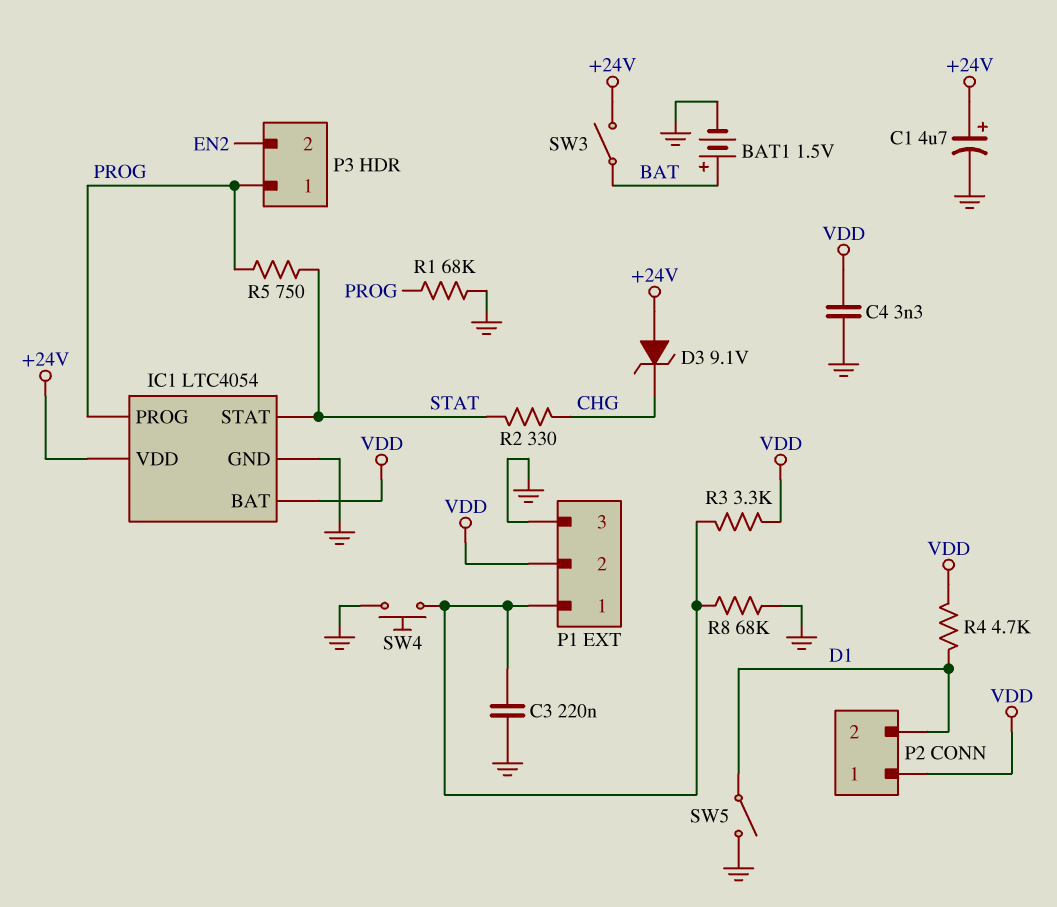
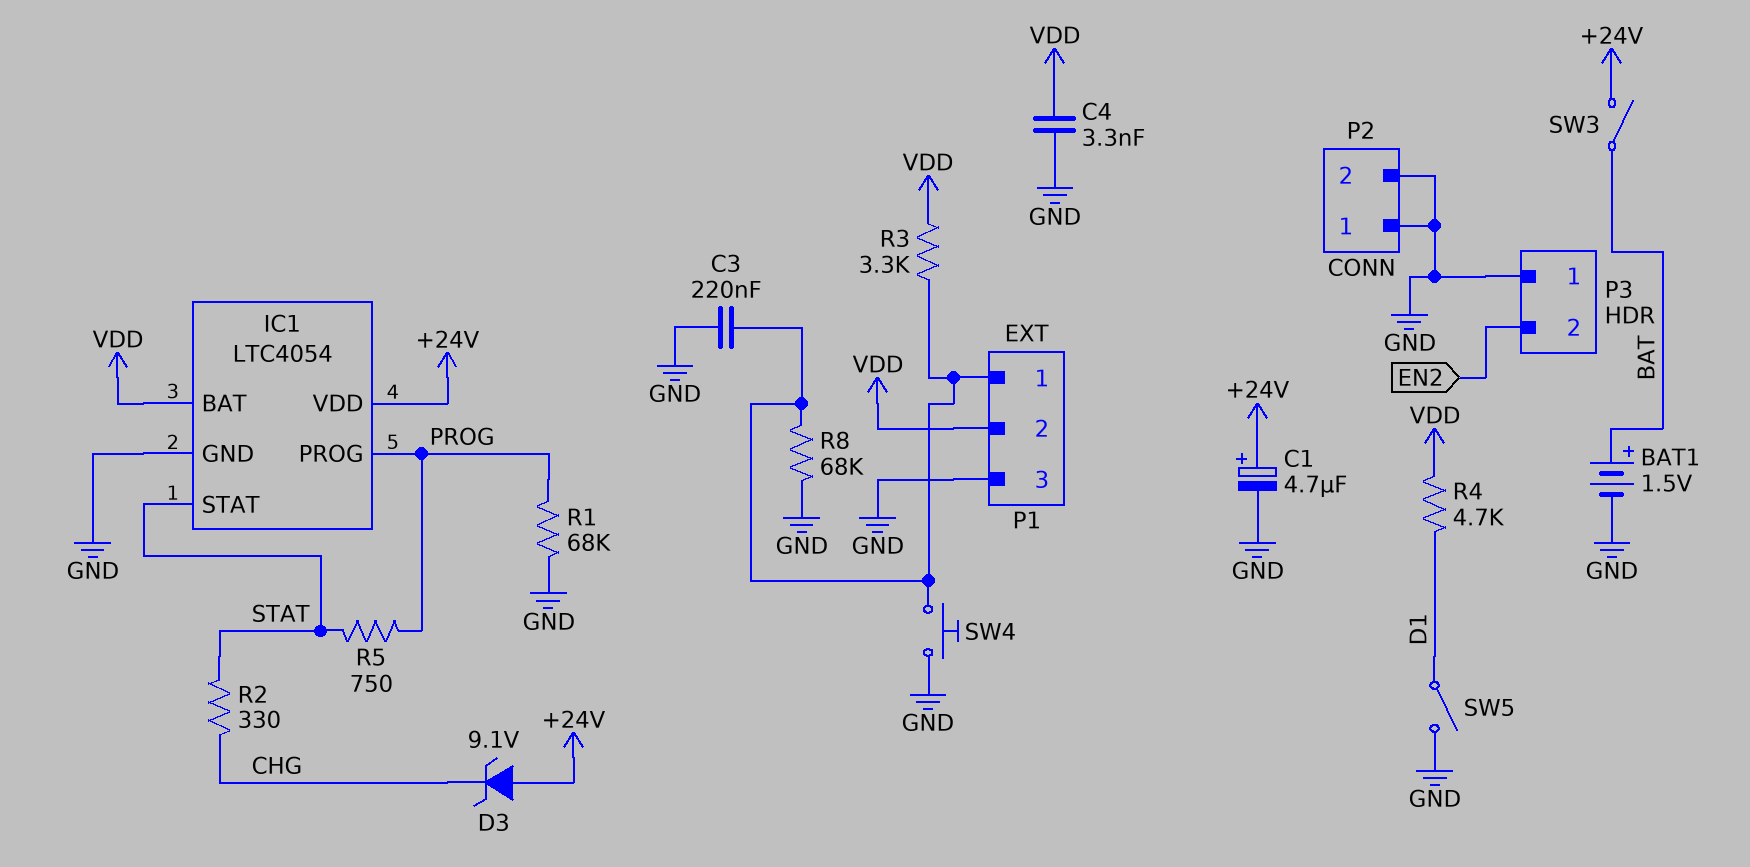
P2 pin 1: VDD -> GND
P2 pin 2: D1 -> GND
P3 pin 1: PROG -> GND

